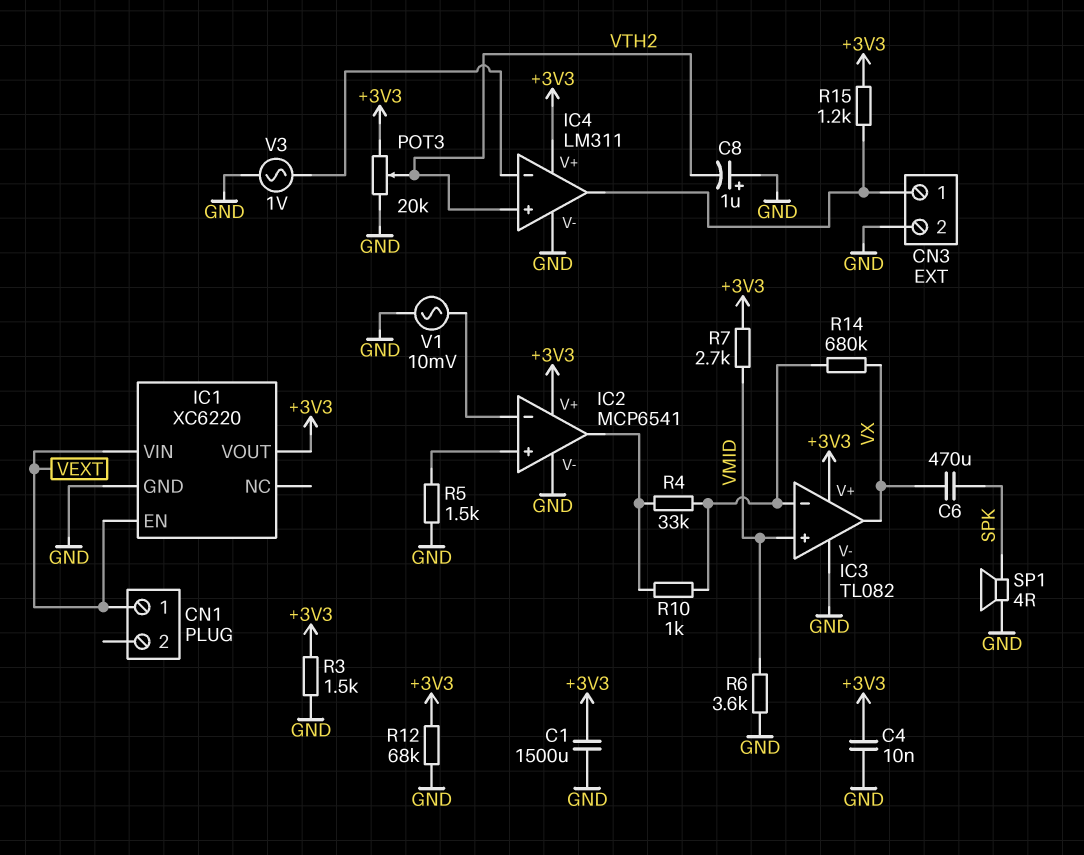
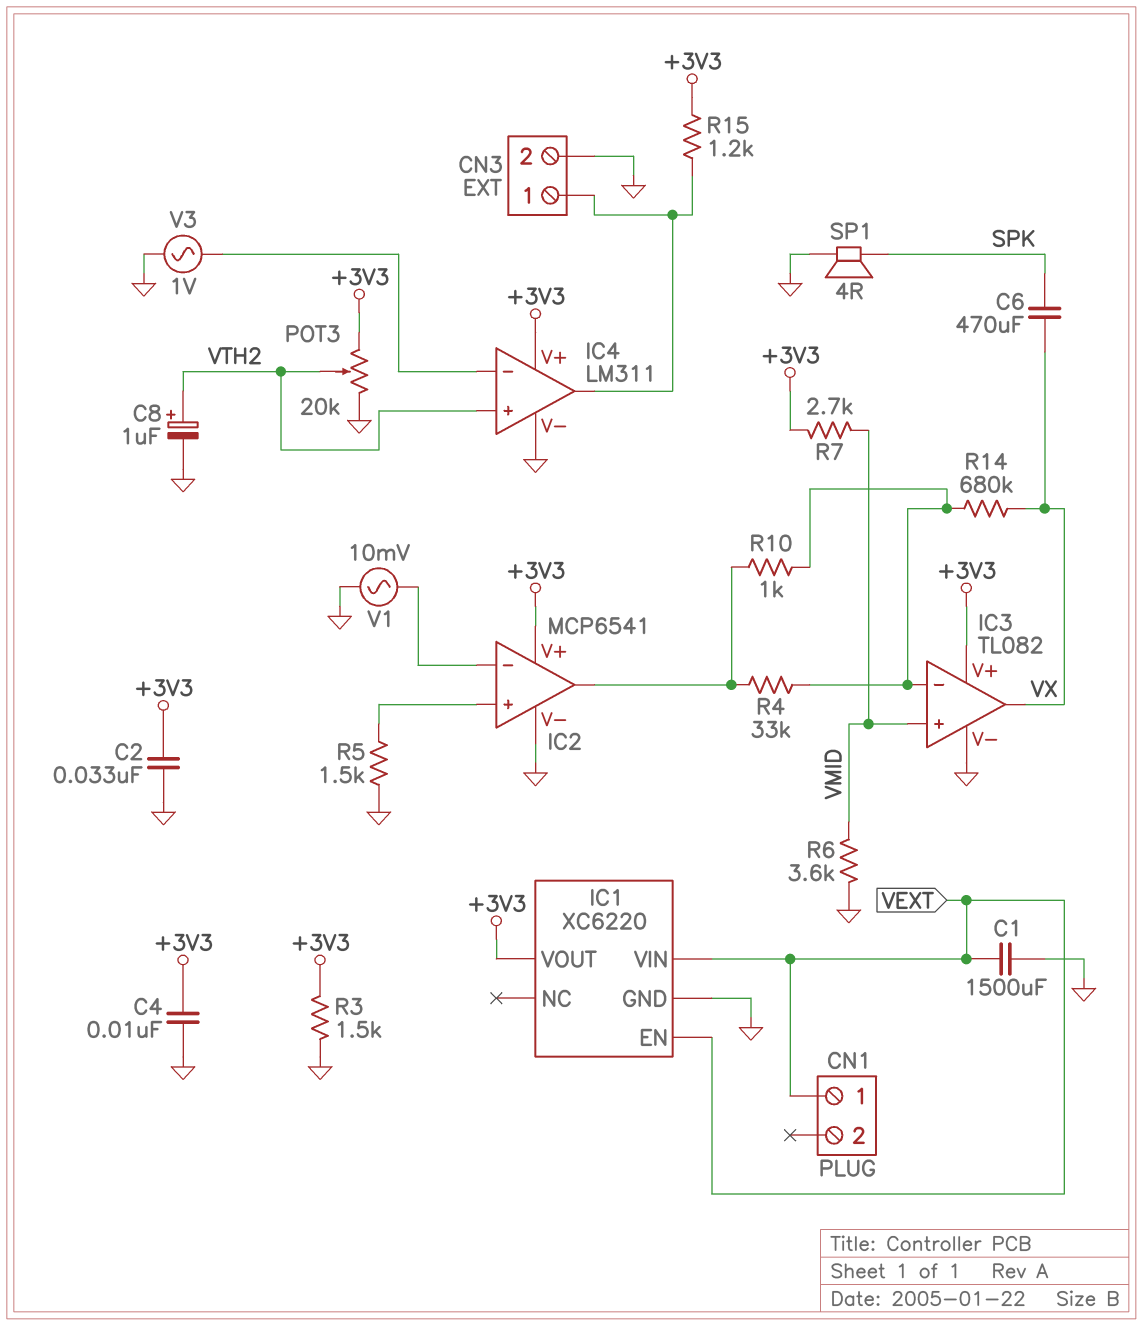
C1: 1500uF (+3V3, GND) -> 1500uF (GND, VEXT)
C2: none -> 33nF (+3V3, GND)
C8: 1uF (plus GND, minus VTH2) -> 1uF (plus VTH2, minus GND)
R12: 68k (+3V3, GND) -> none

